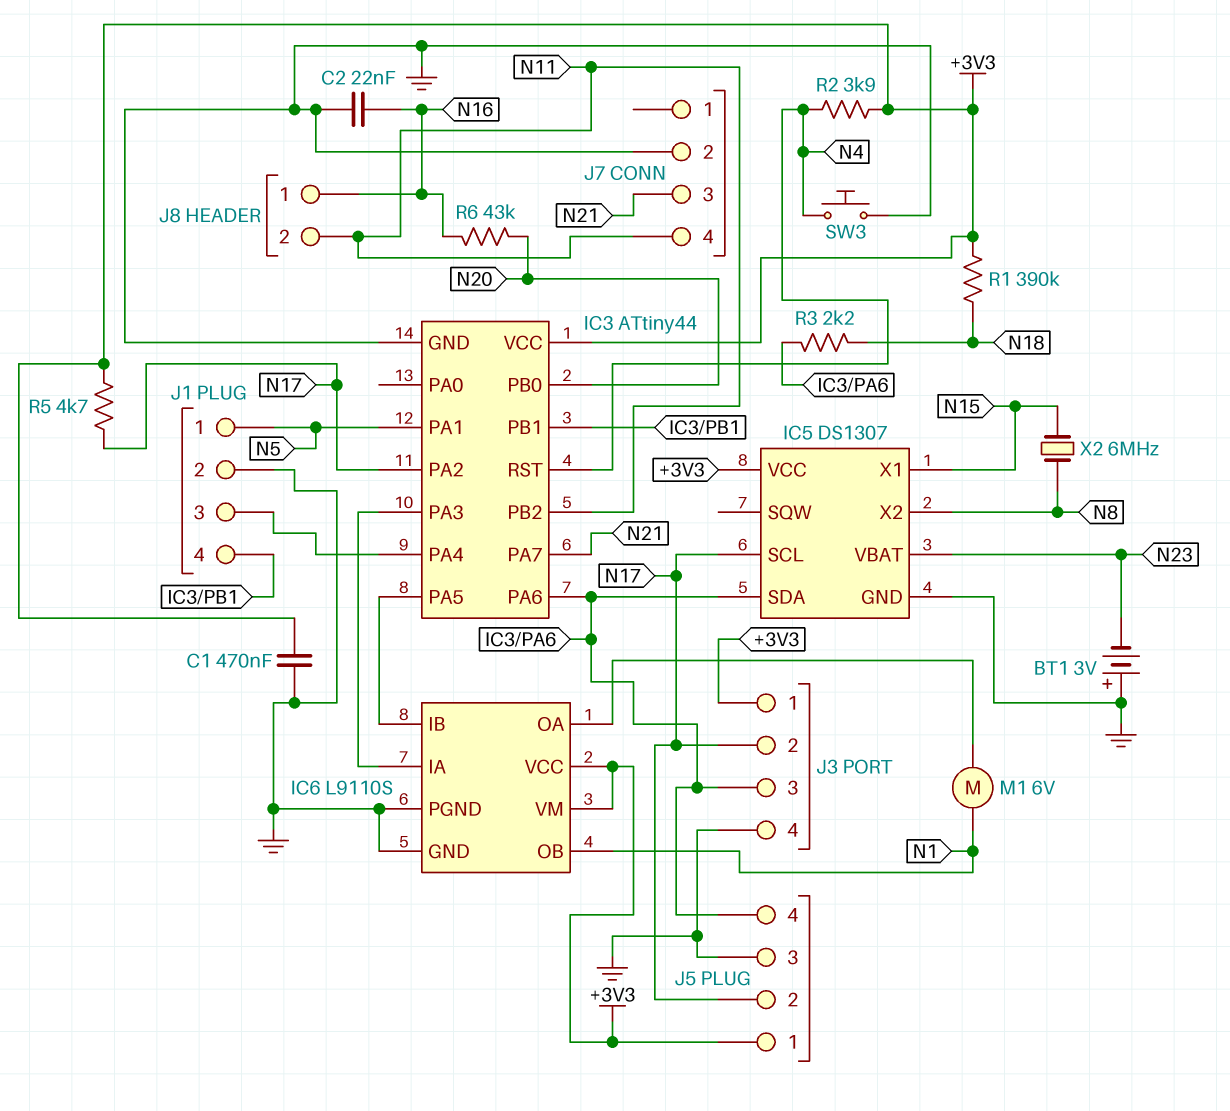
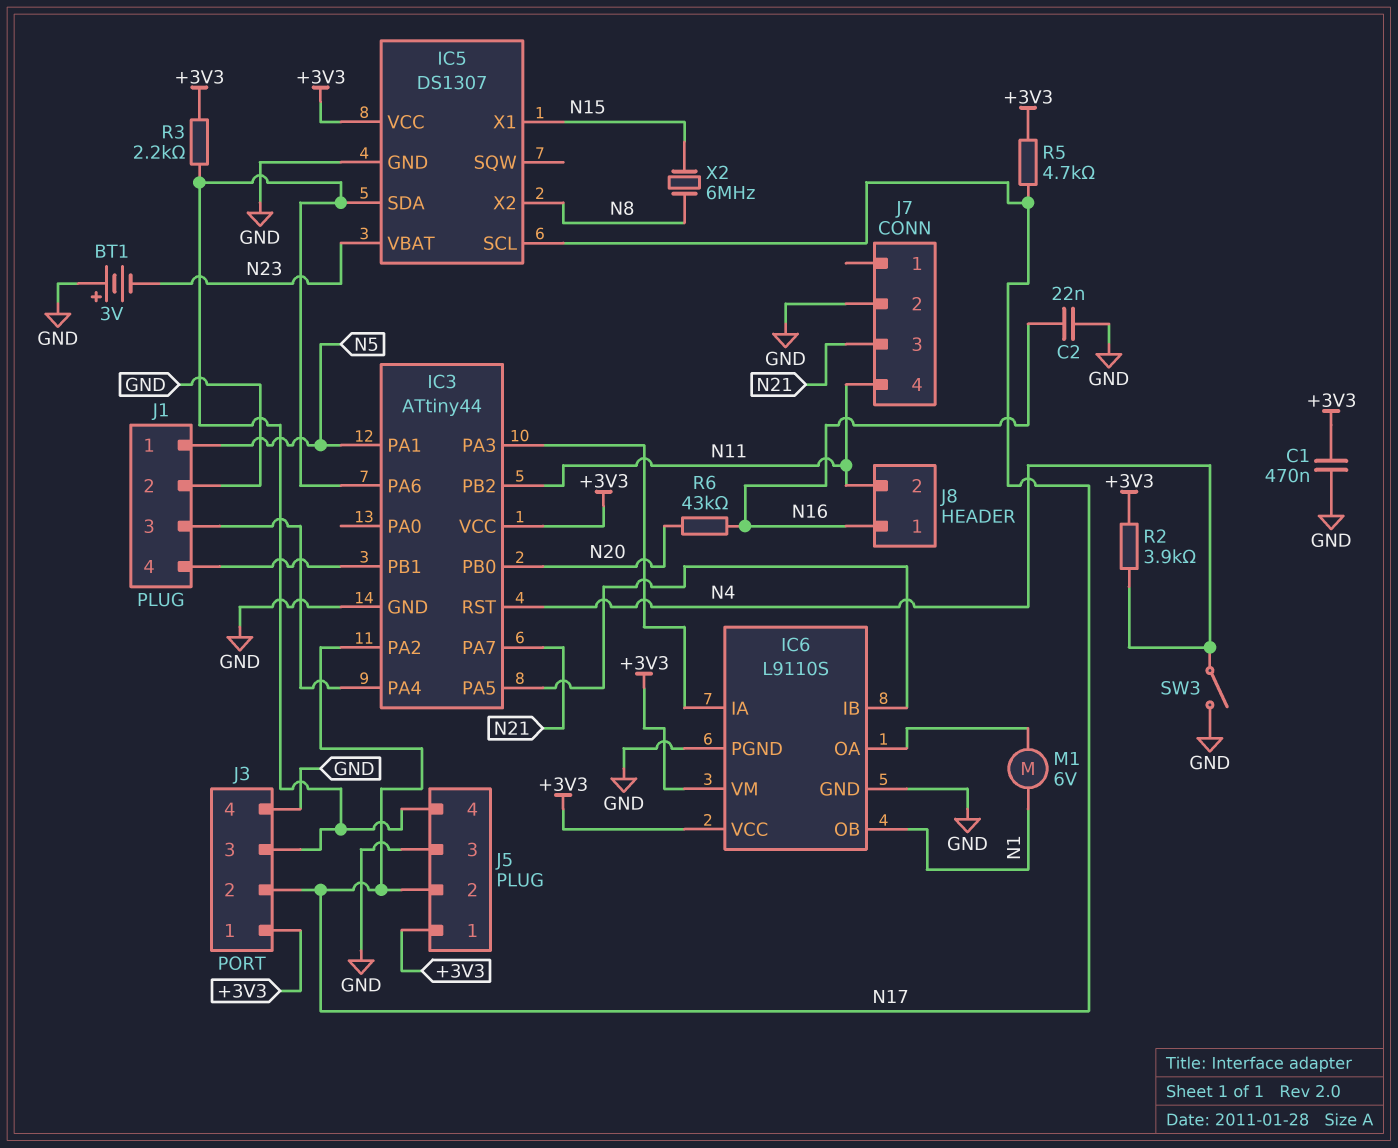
R1: 390k (+3V3, N18) -> none
R3: 2.2k (IC3/PA6, N18) -> 2.2k (+3V3, IC3/PA6)
SW3: button (GND, N4) -> switch (GND, N4)

